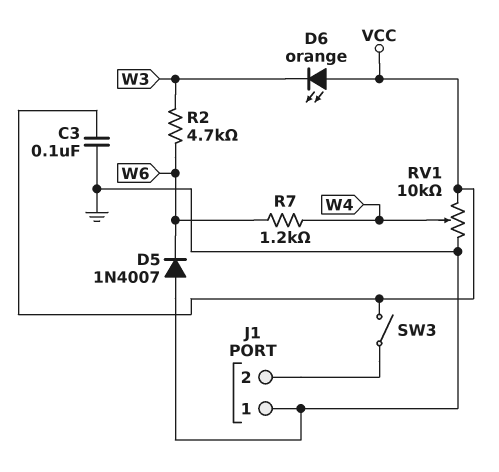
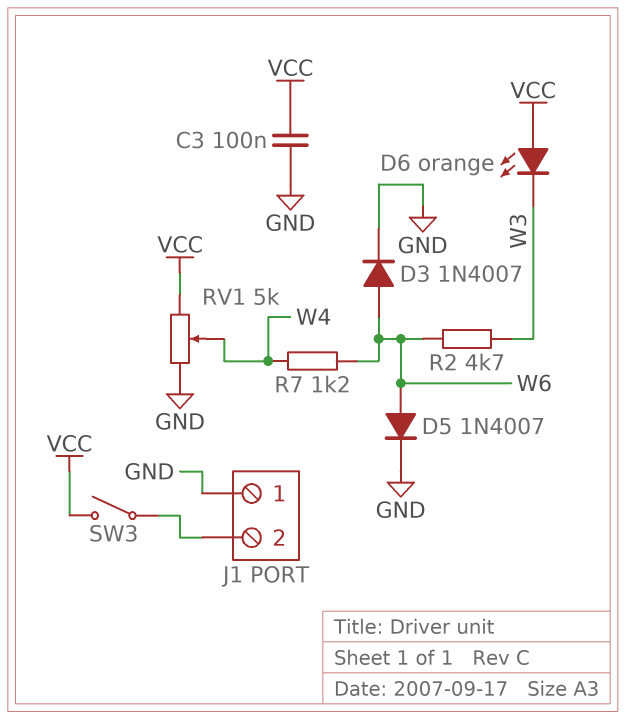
D3: none -> diode 1N4007 (A W6, K GND)
D5: diode 1N4007 (A GND, K W6) -> diode 1N4007 (A W6, K GND)
RV1: 10k (GND, VCC, wiper W4) -> 5k (GND, VCC, wiper W4)

